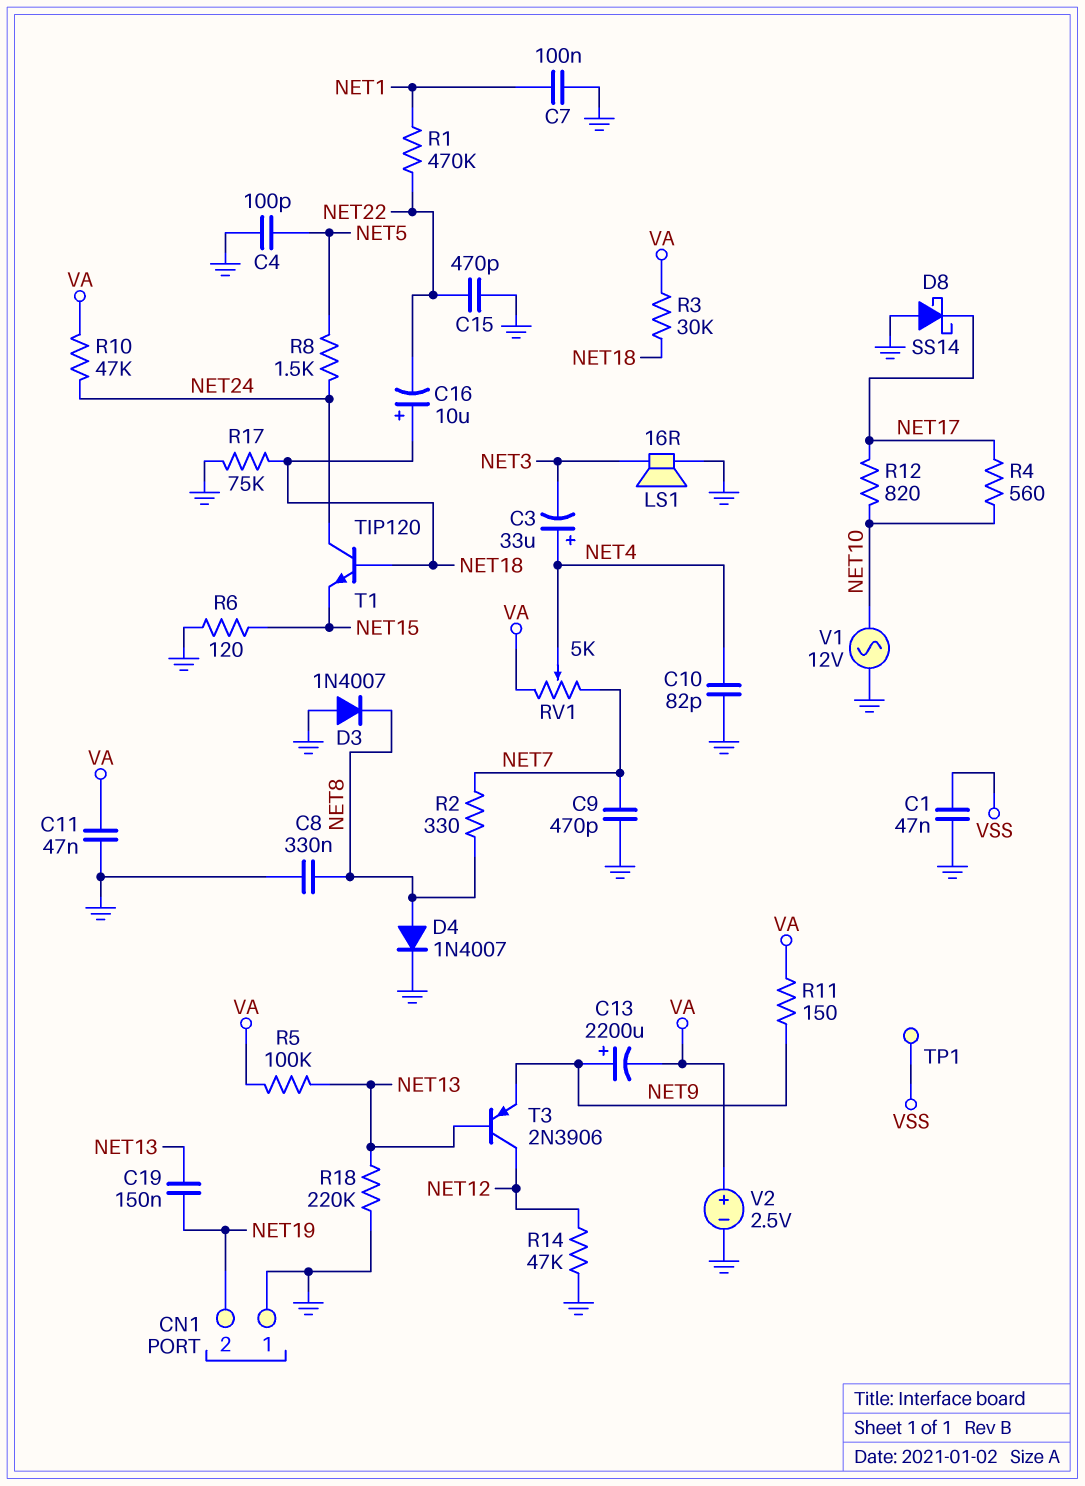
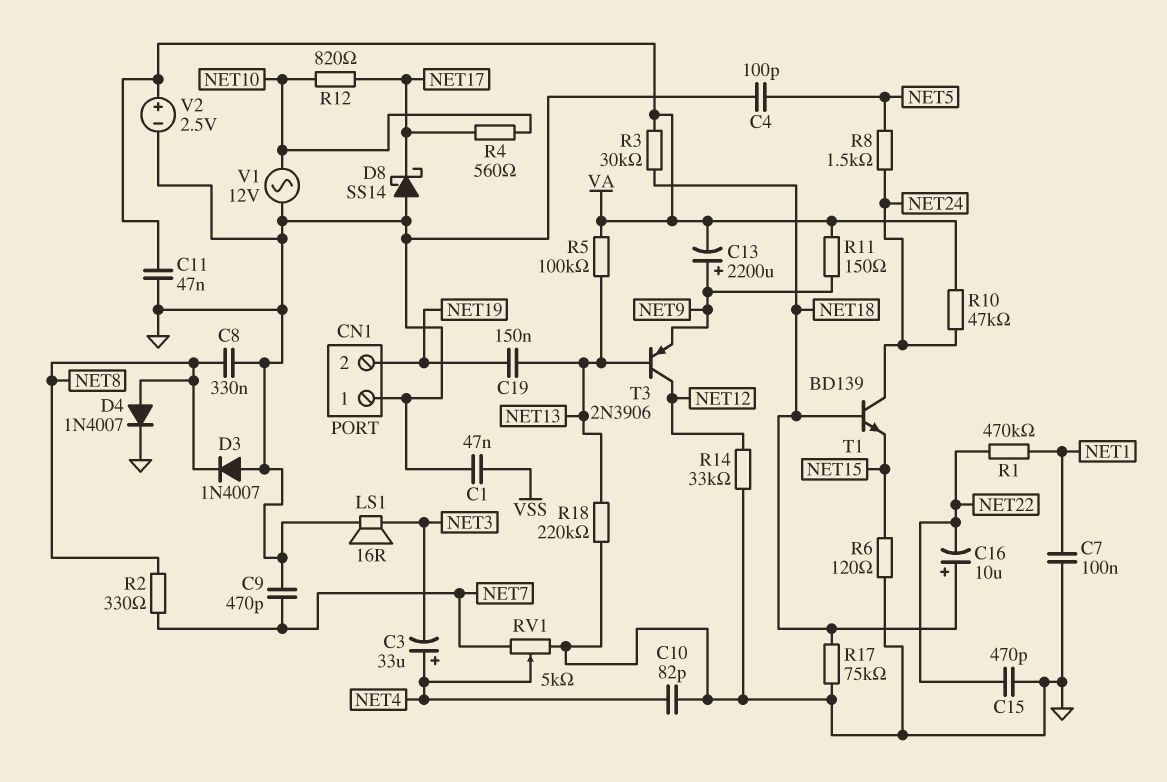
R14: 47k (GND, NET12) -> 33k (GND, NET12)
RV1: 5k (NET7, VA, wiper NET4) -> 5k (GND, NET7, wiper NET4)
T1: NPN TIP120 (B NET18, C NET24, E NET15) -> NPN BD139 (B NET18, C NET24, E NET15)
TP1: test point (VSS) -> none

